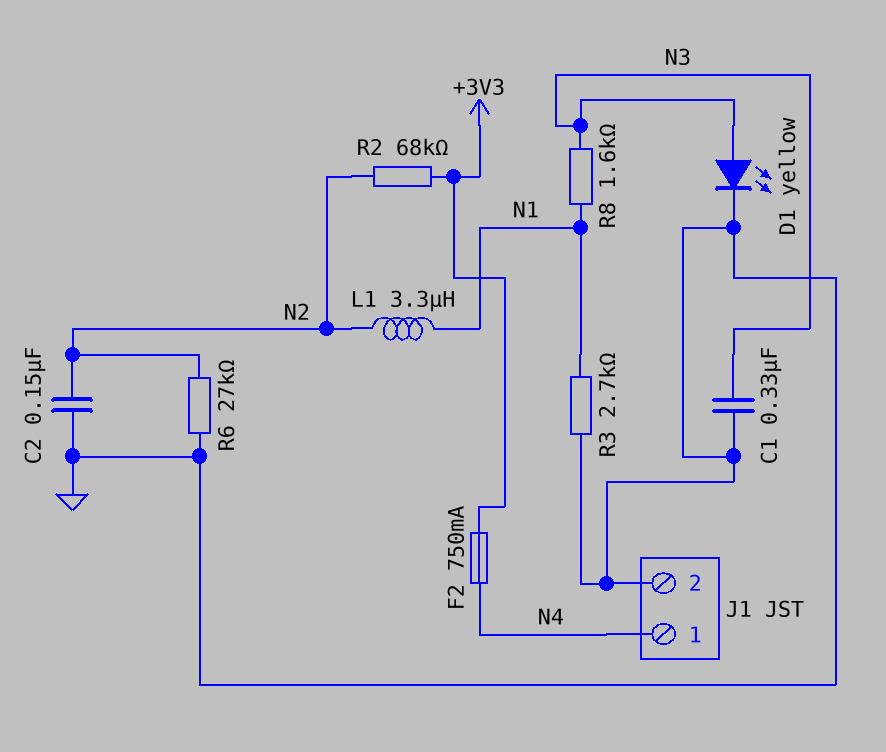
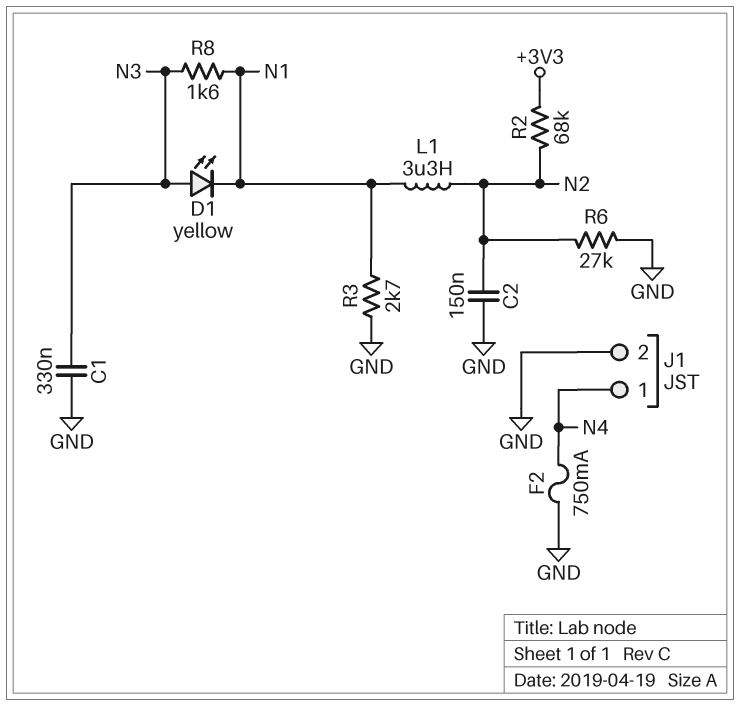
D1: LED yellow (A N3, K GND) -> LED yellow (A N3, K N1)
F2: 750mA (+3V3, N4) -> 750mA (GND, N4)

